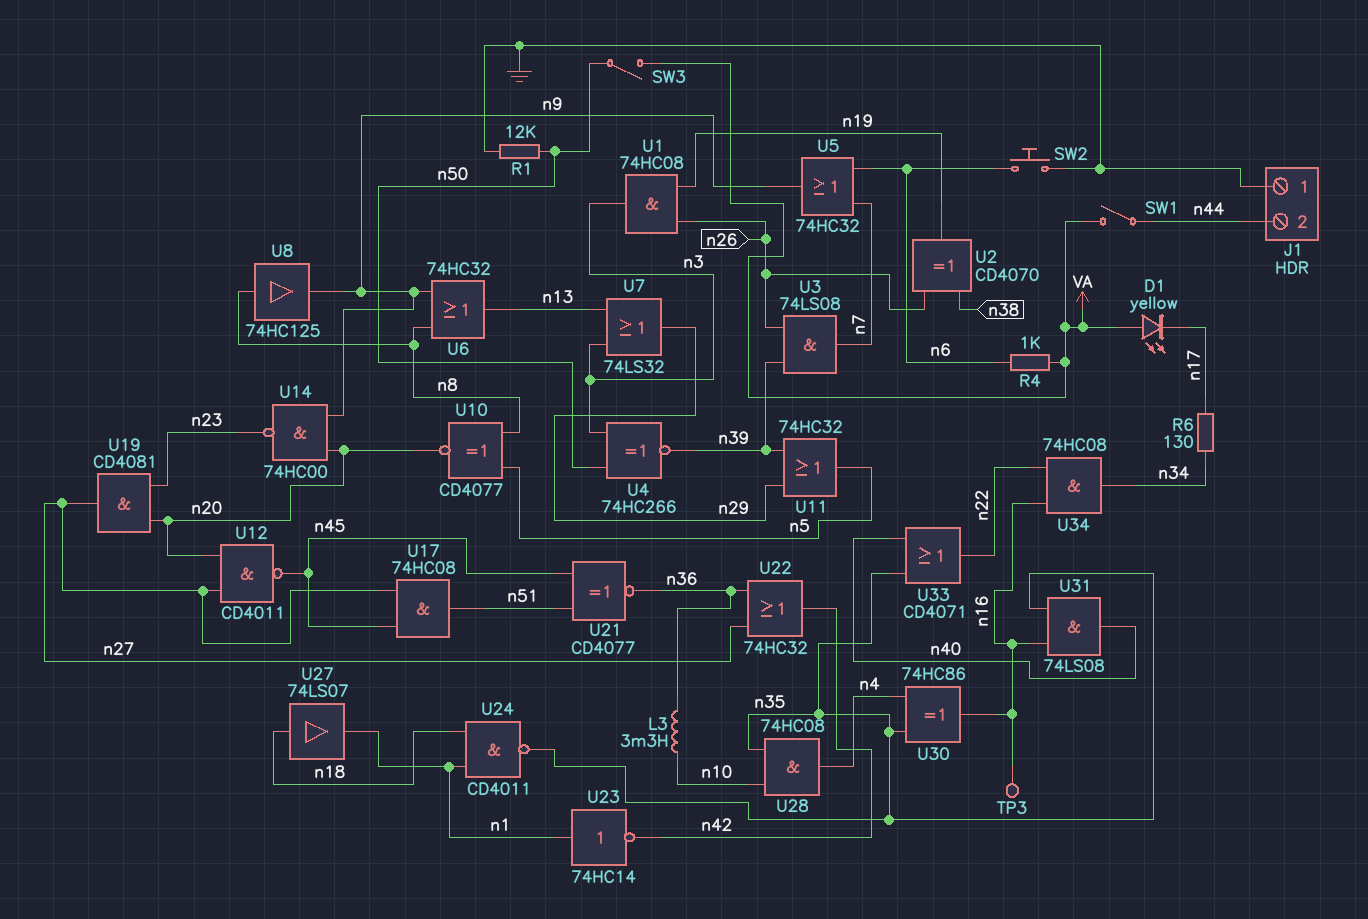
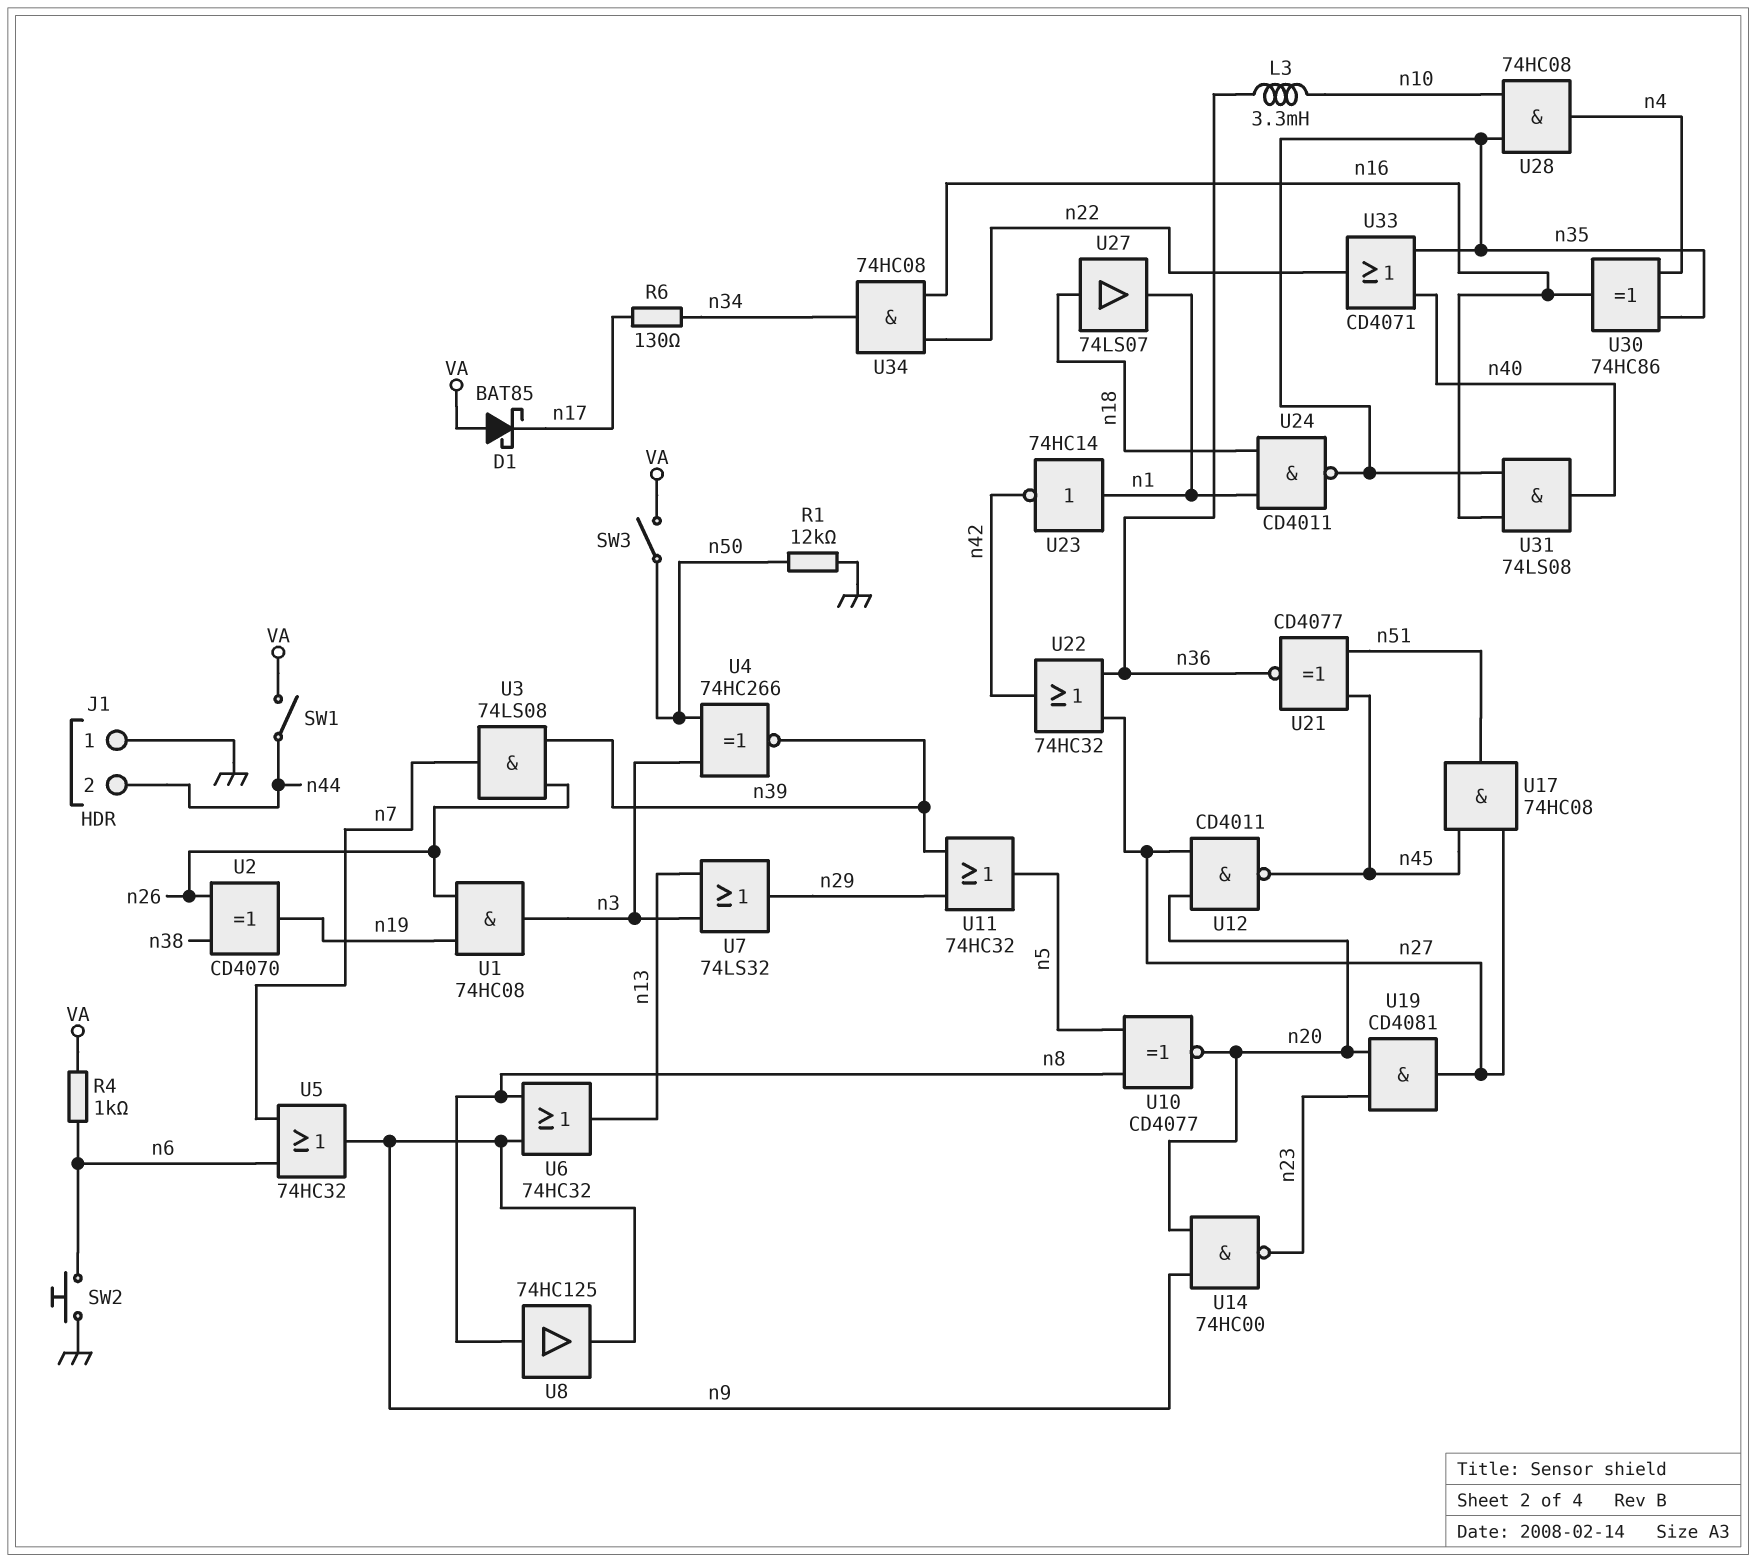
D1: LED yellow (A VA, K n17) -> schottky BAT85 (A VA, K n17)
TP3: test point (n16) -> none

